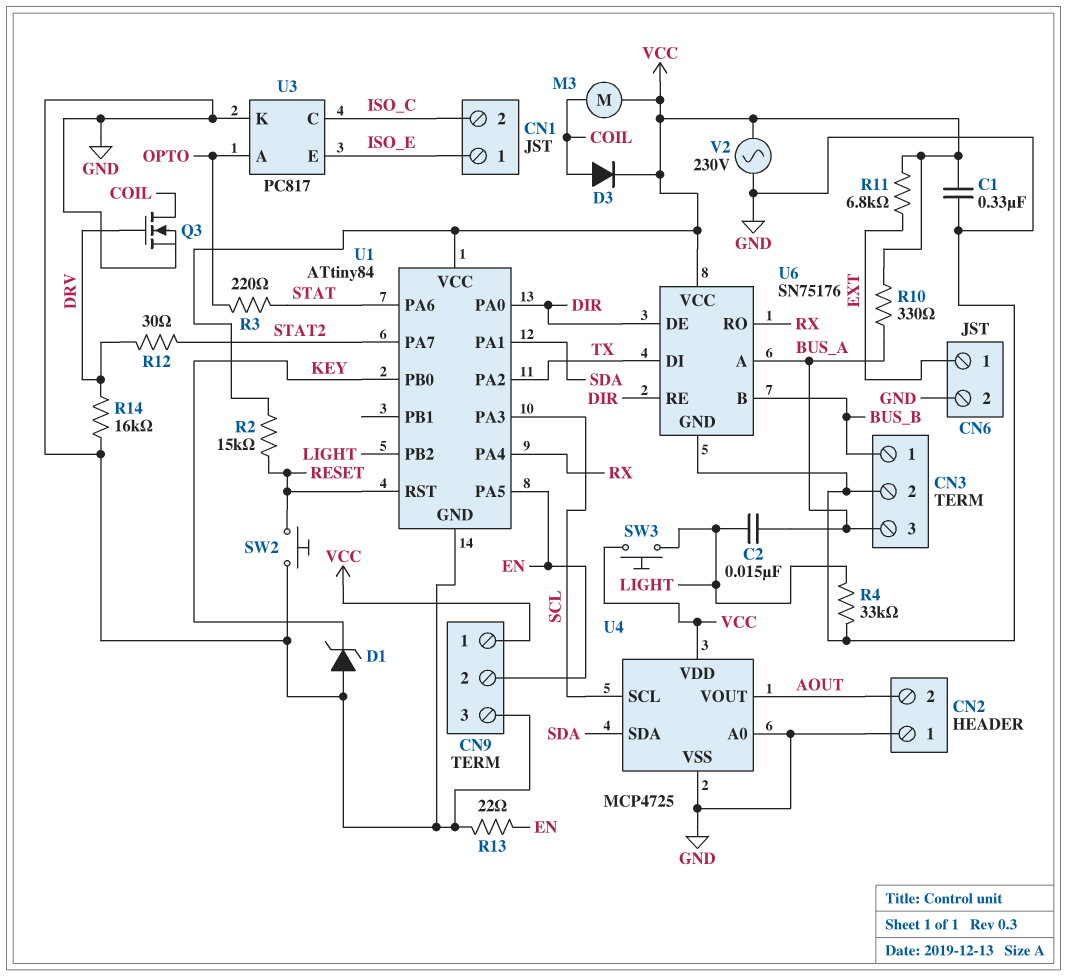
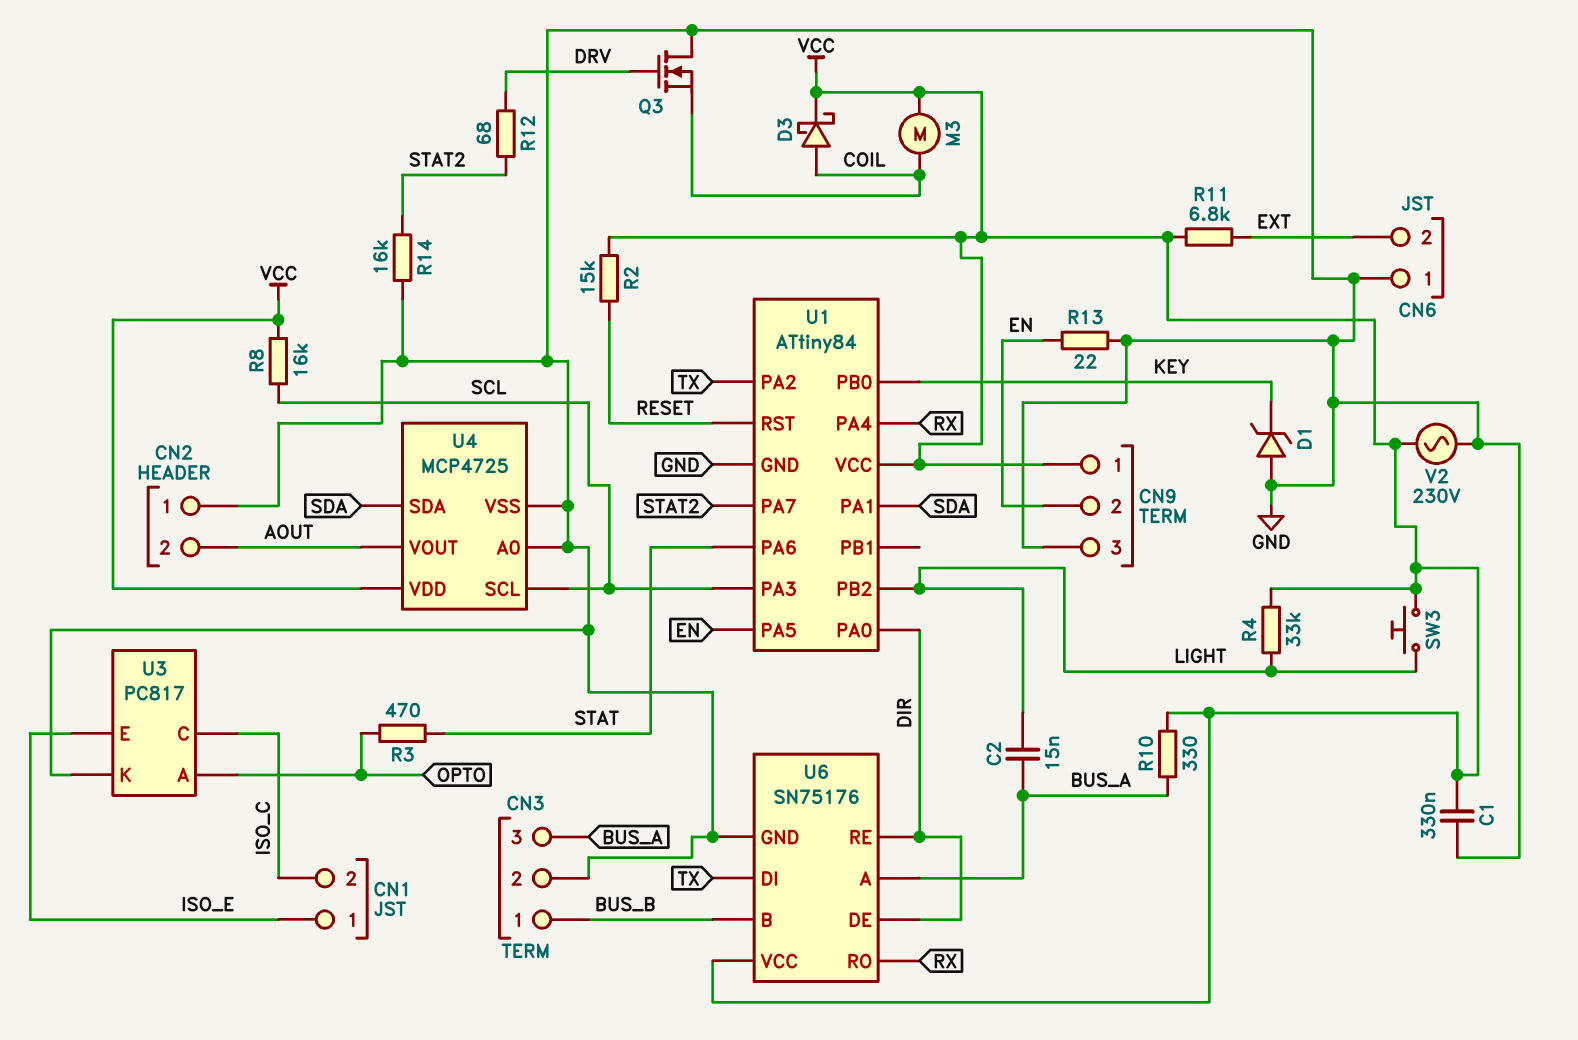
CN6 pin 1: EXT -> GND
CN6 pin 2: GND -> EXT
D3: diode (A COIL, K VCC) -> schottky (A COIL, K VCC)
Q3: NMOS (G DRV, D COIL, S GND) -> NMOS (G DRV, D GND, S COIL)
R3: 220 (OPTO, STAT) -> 470 (OPTO, STAT)
R4: 33k (GND, LIGHT) -> 33k (LIGHT, VCC)
R8: none -> 16k (SCL, VCC)
R12: 30 (DRV, STAT2) -> 68 (DRV, STAT2)
R14: 16k (DRV, GND) -> 16k (GND, STAT2)
SW2: button (GND, RESET) -> none

